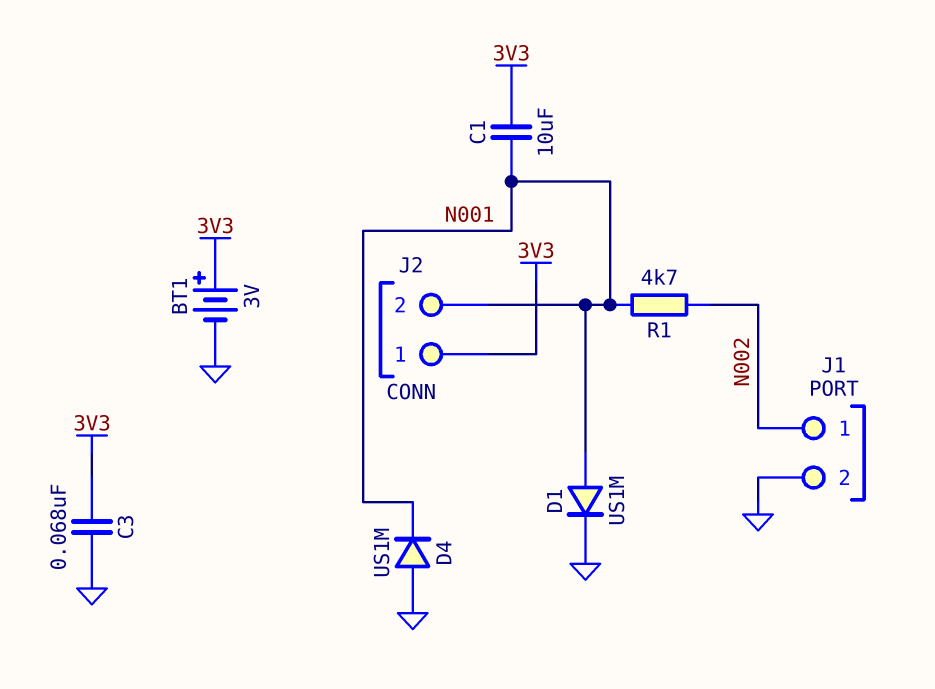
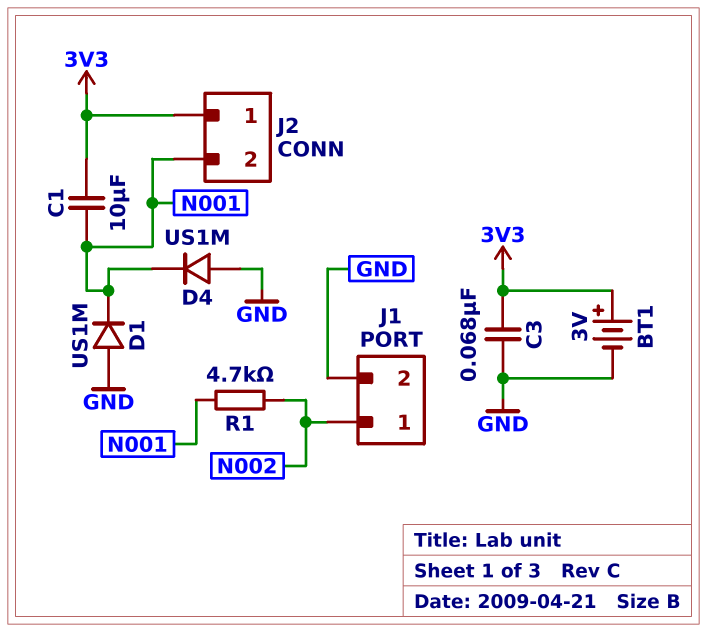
D1: diode US1M (A N001, K GND) -> diode US1M (A GND, K N001)

